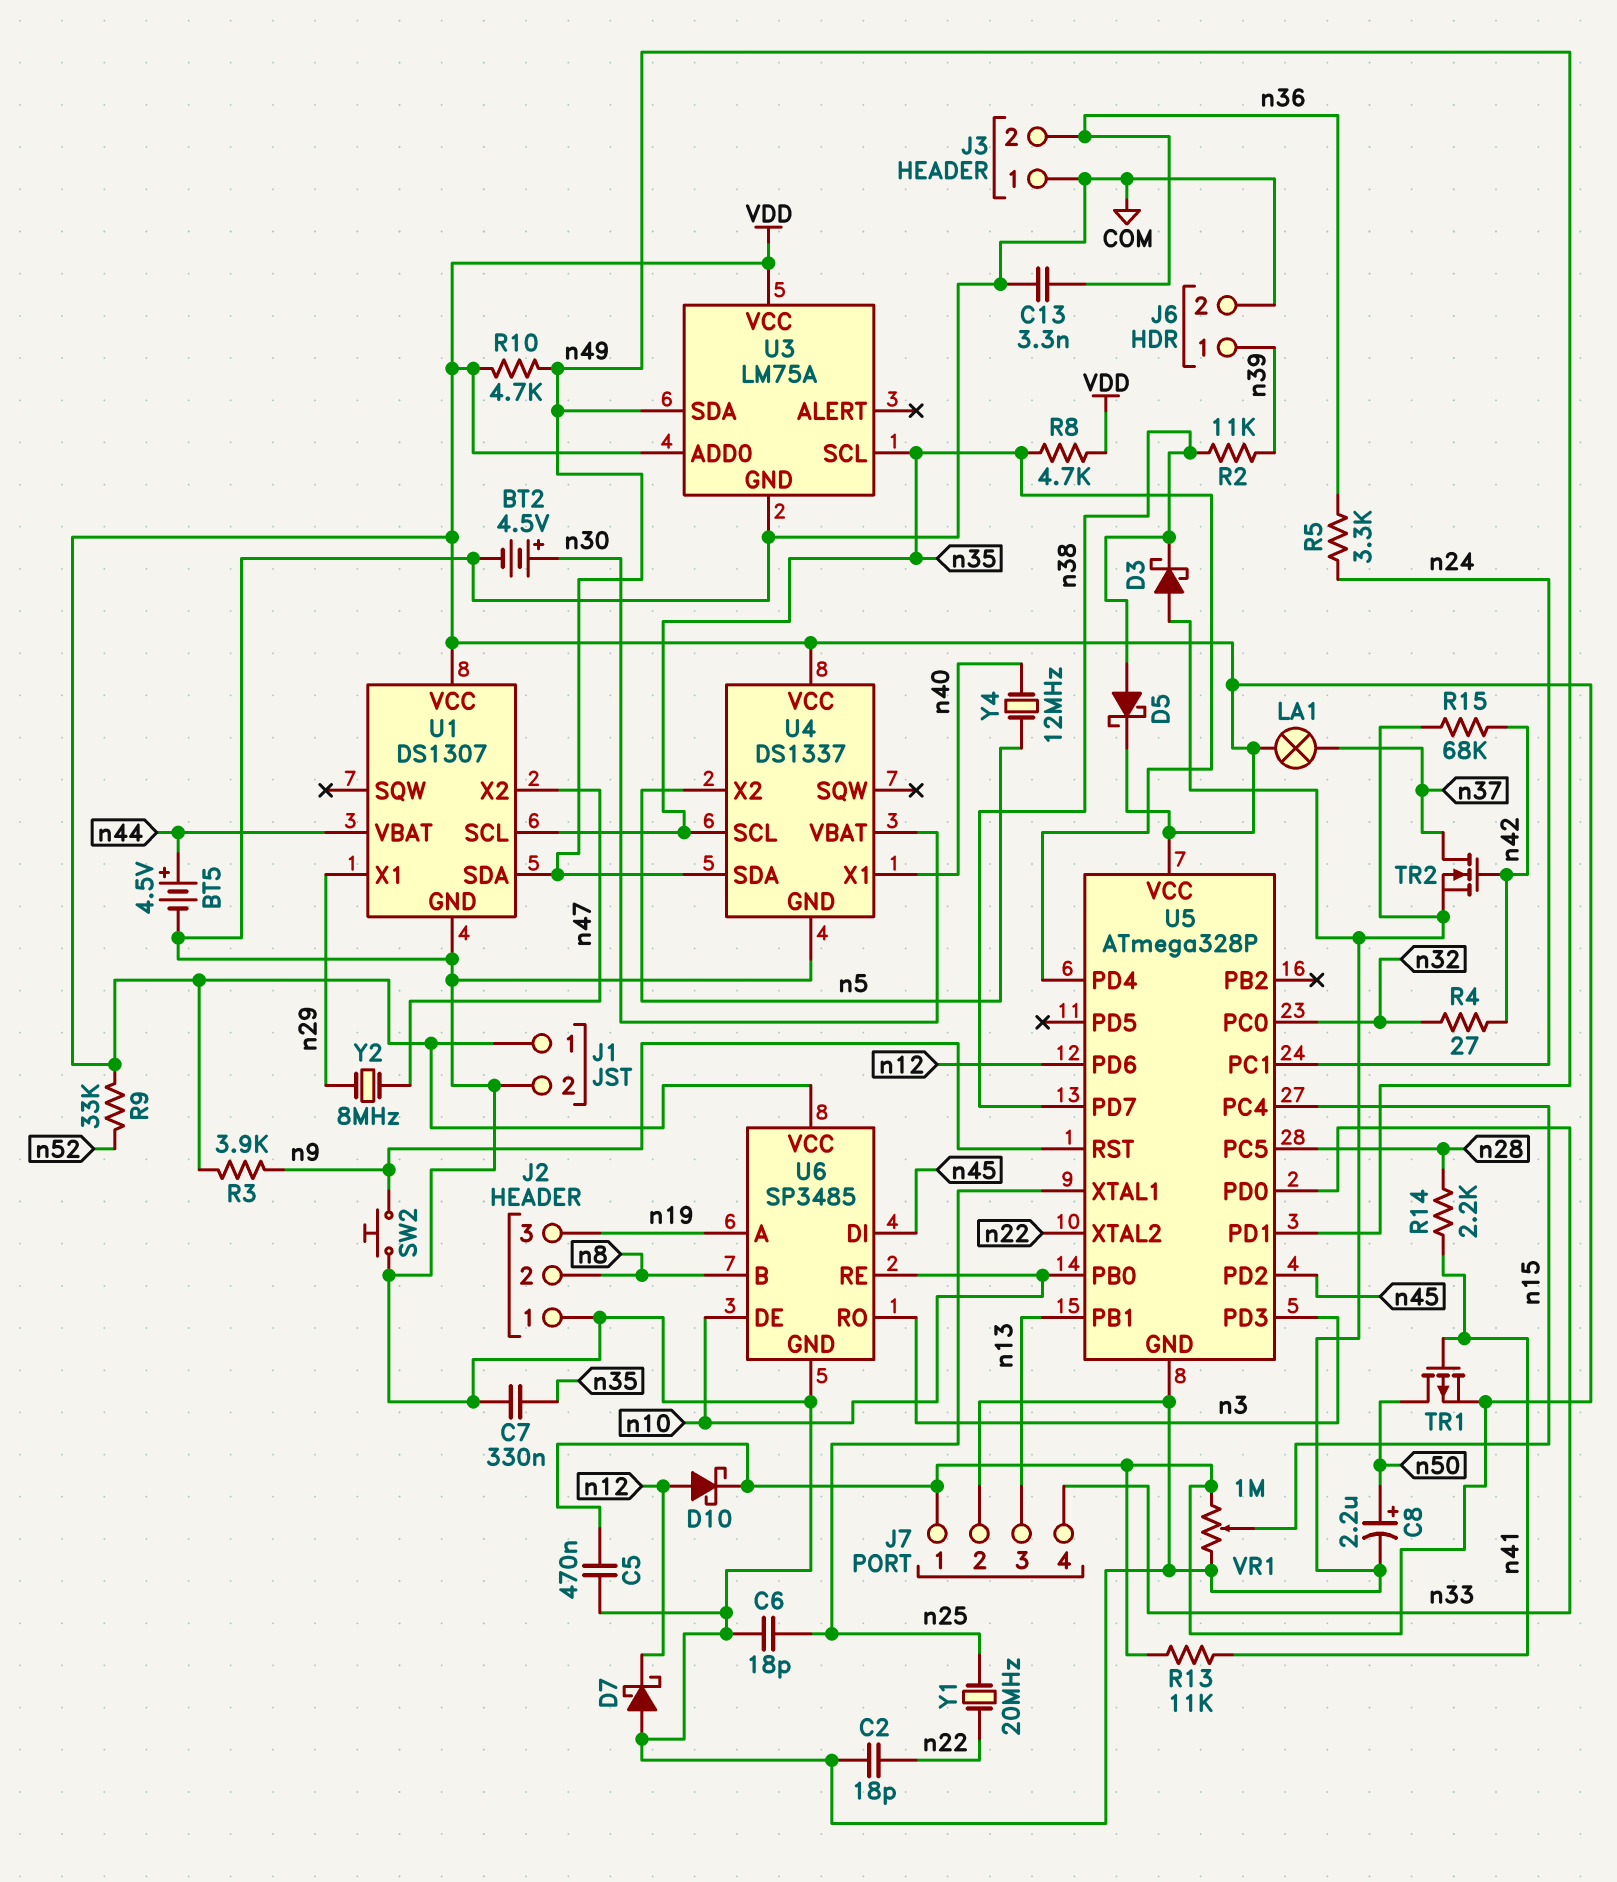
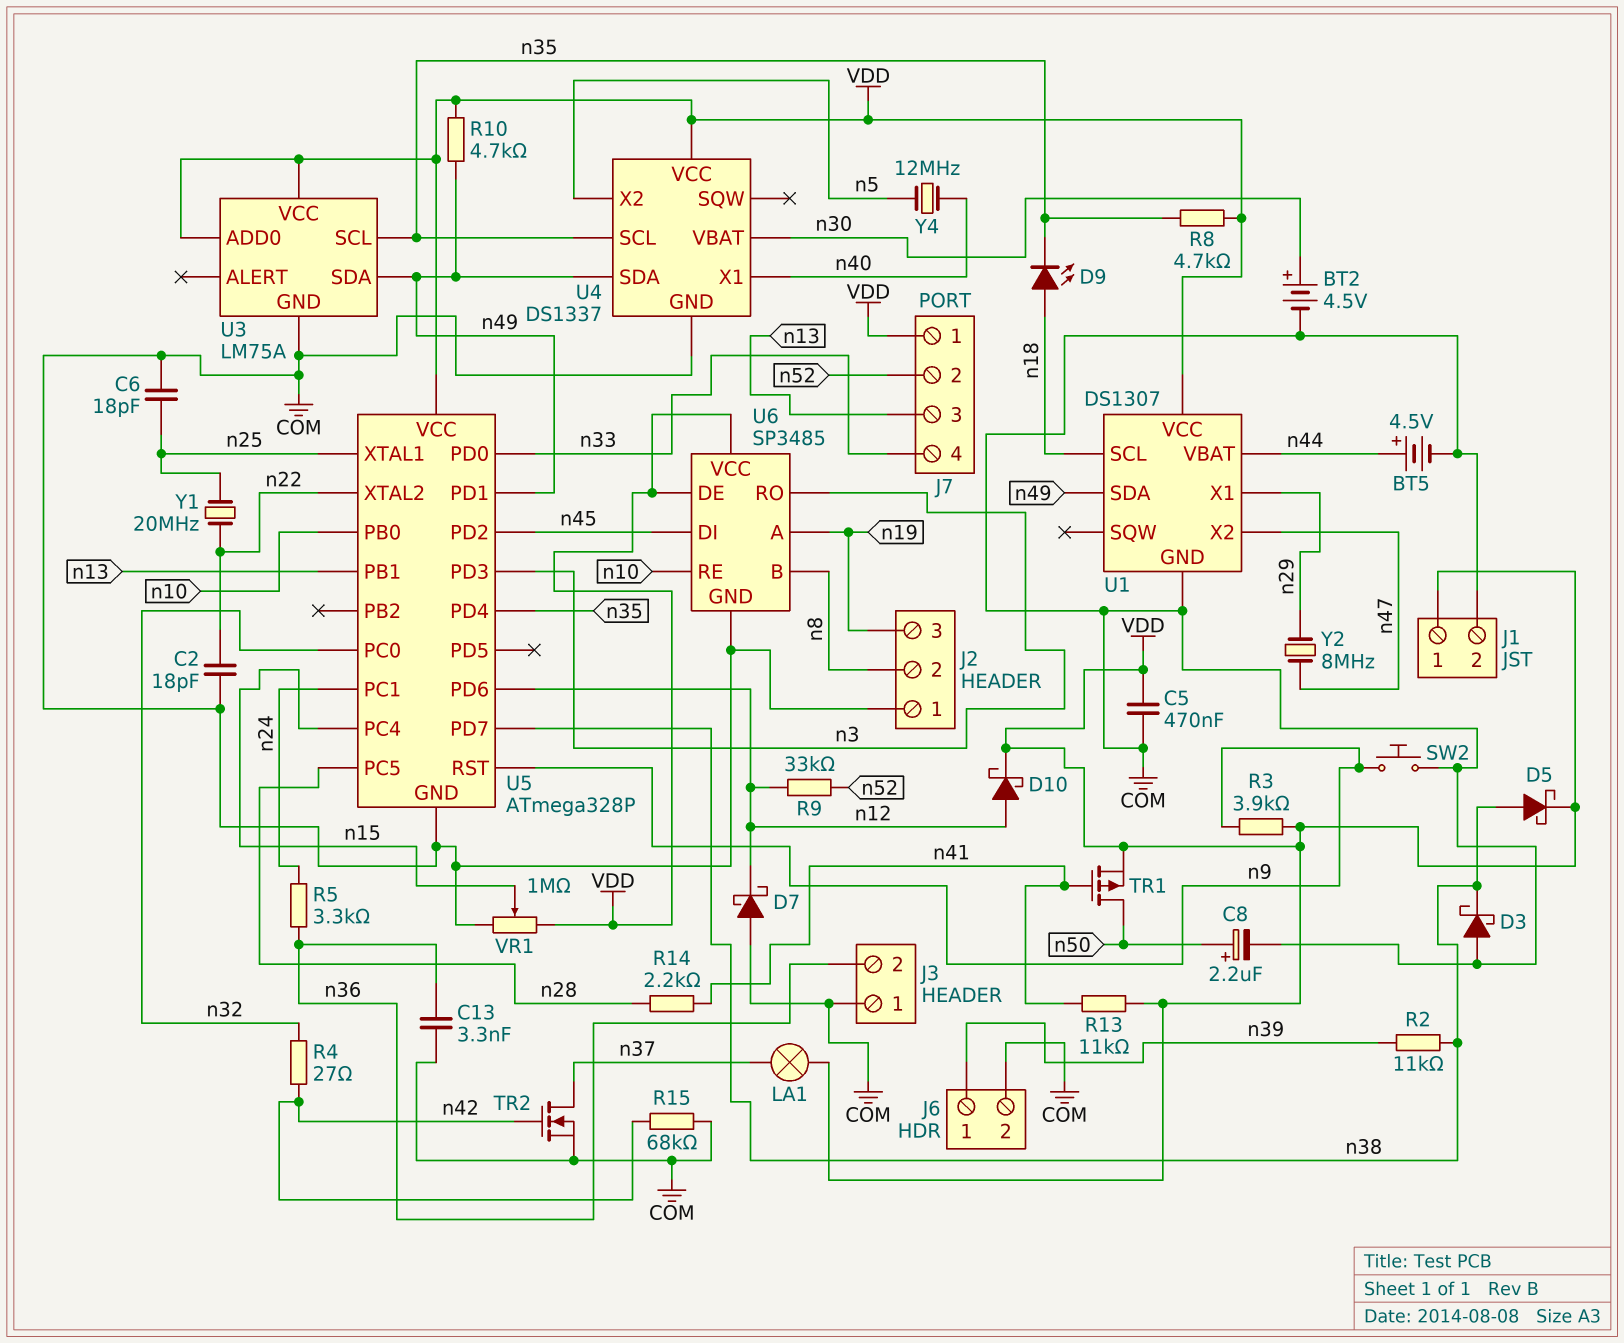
C7: 330nF (COM, n35) -> none
D9: none -> LED (A n18, K n35)
J7 pin 2: COM -> n52
R9: 33k (VDD, n52) -> 33k (n12, n52)
U1 pin SCL: n35 -> n18
U6 pin DE: n10 -> VDD

